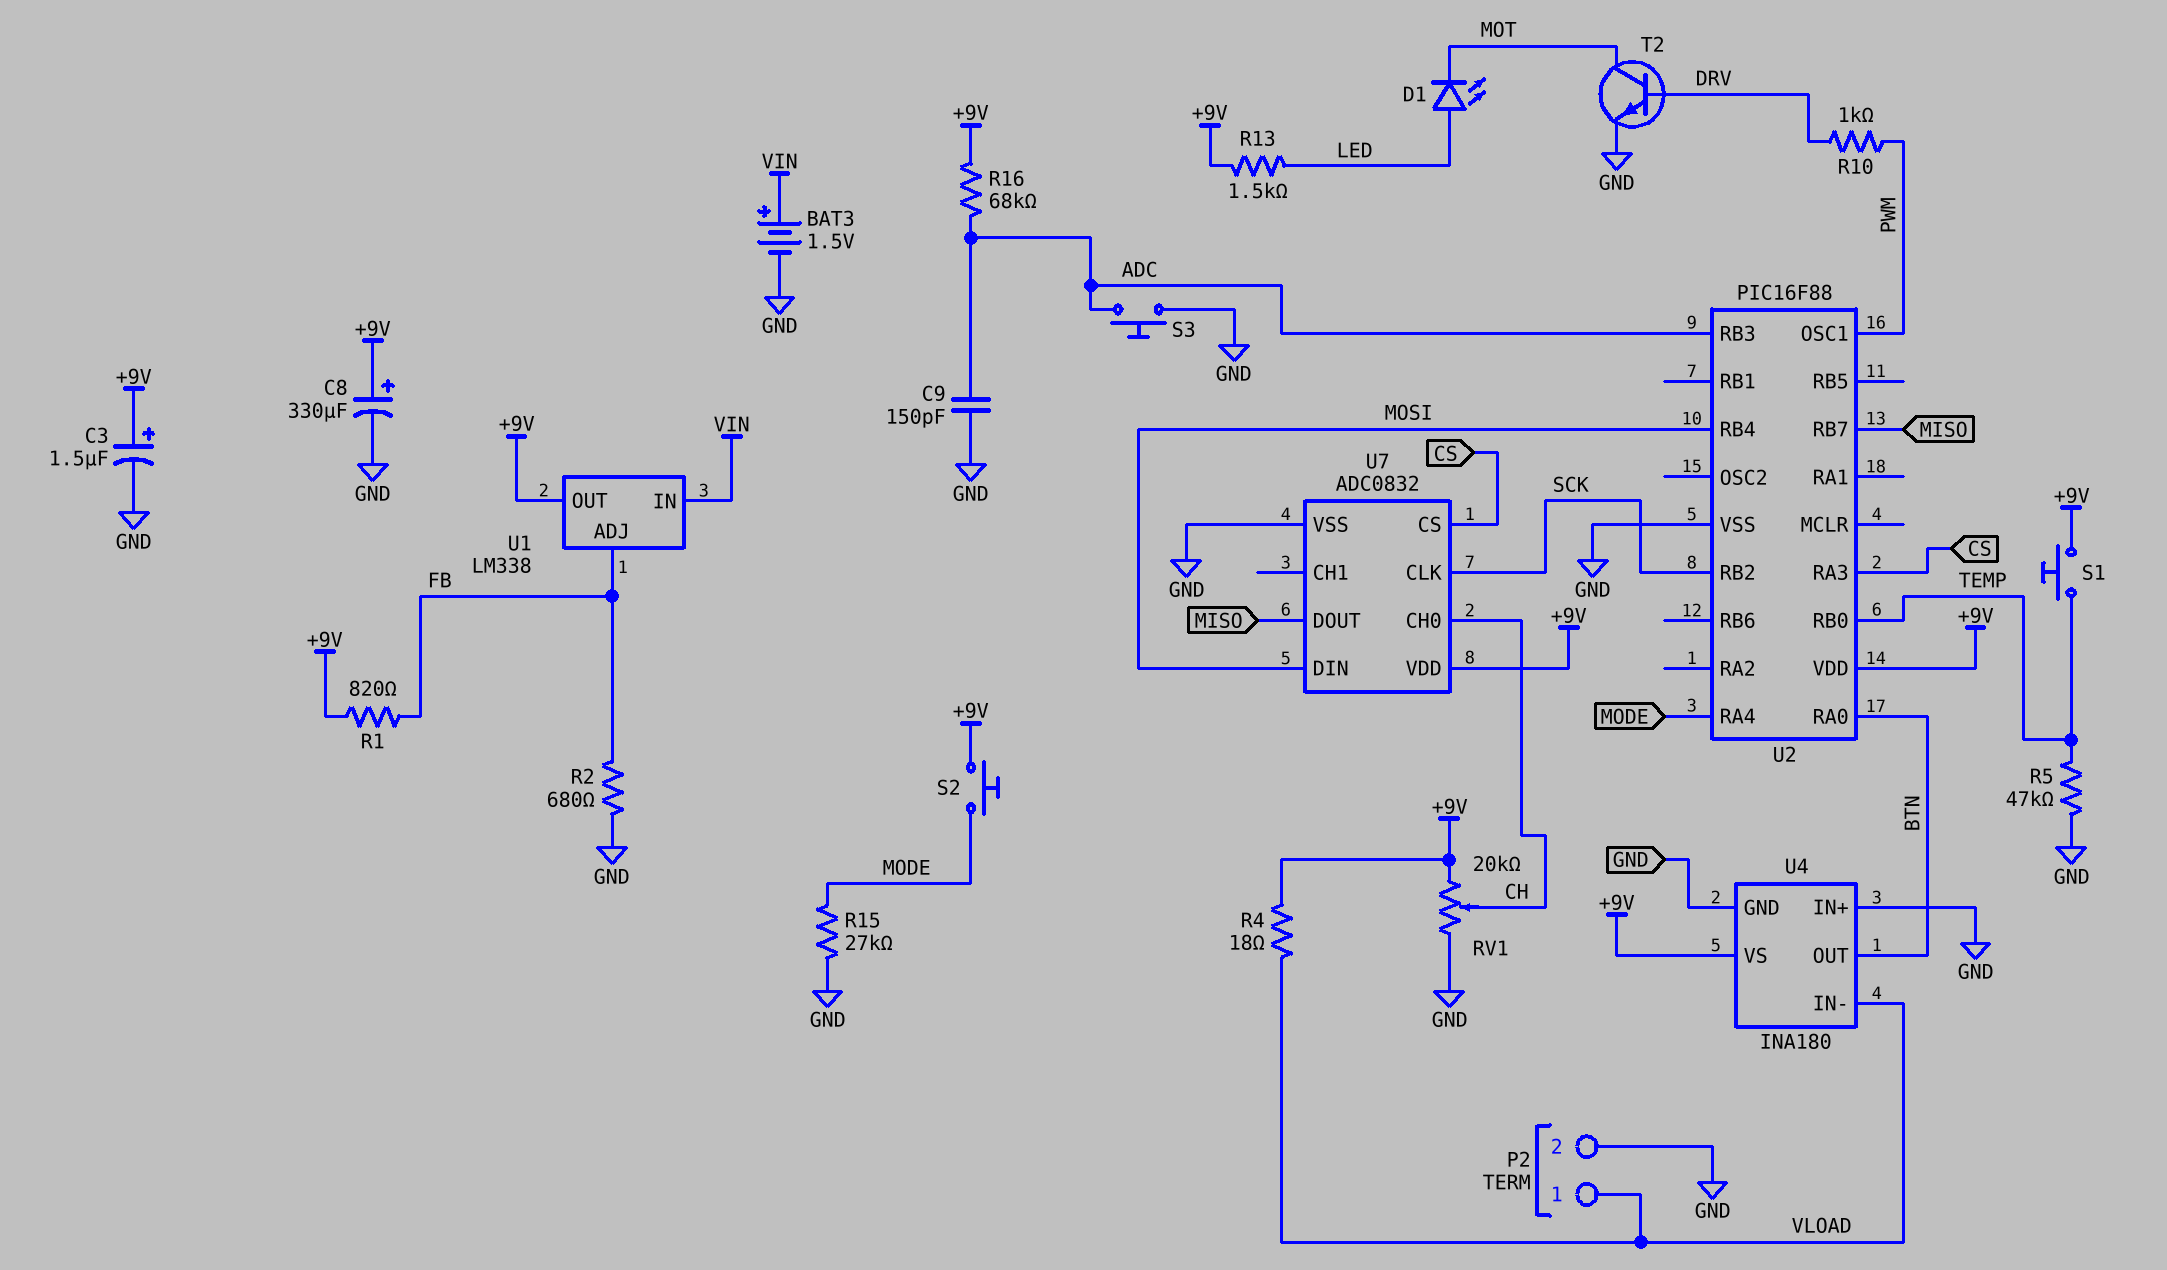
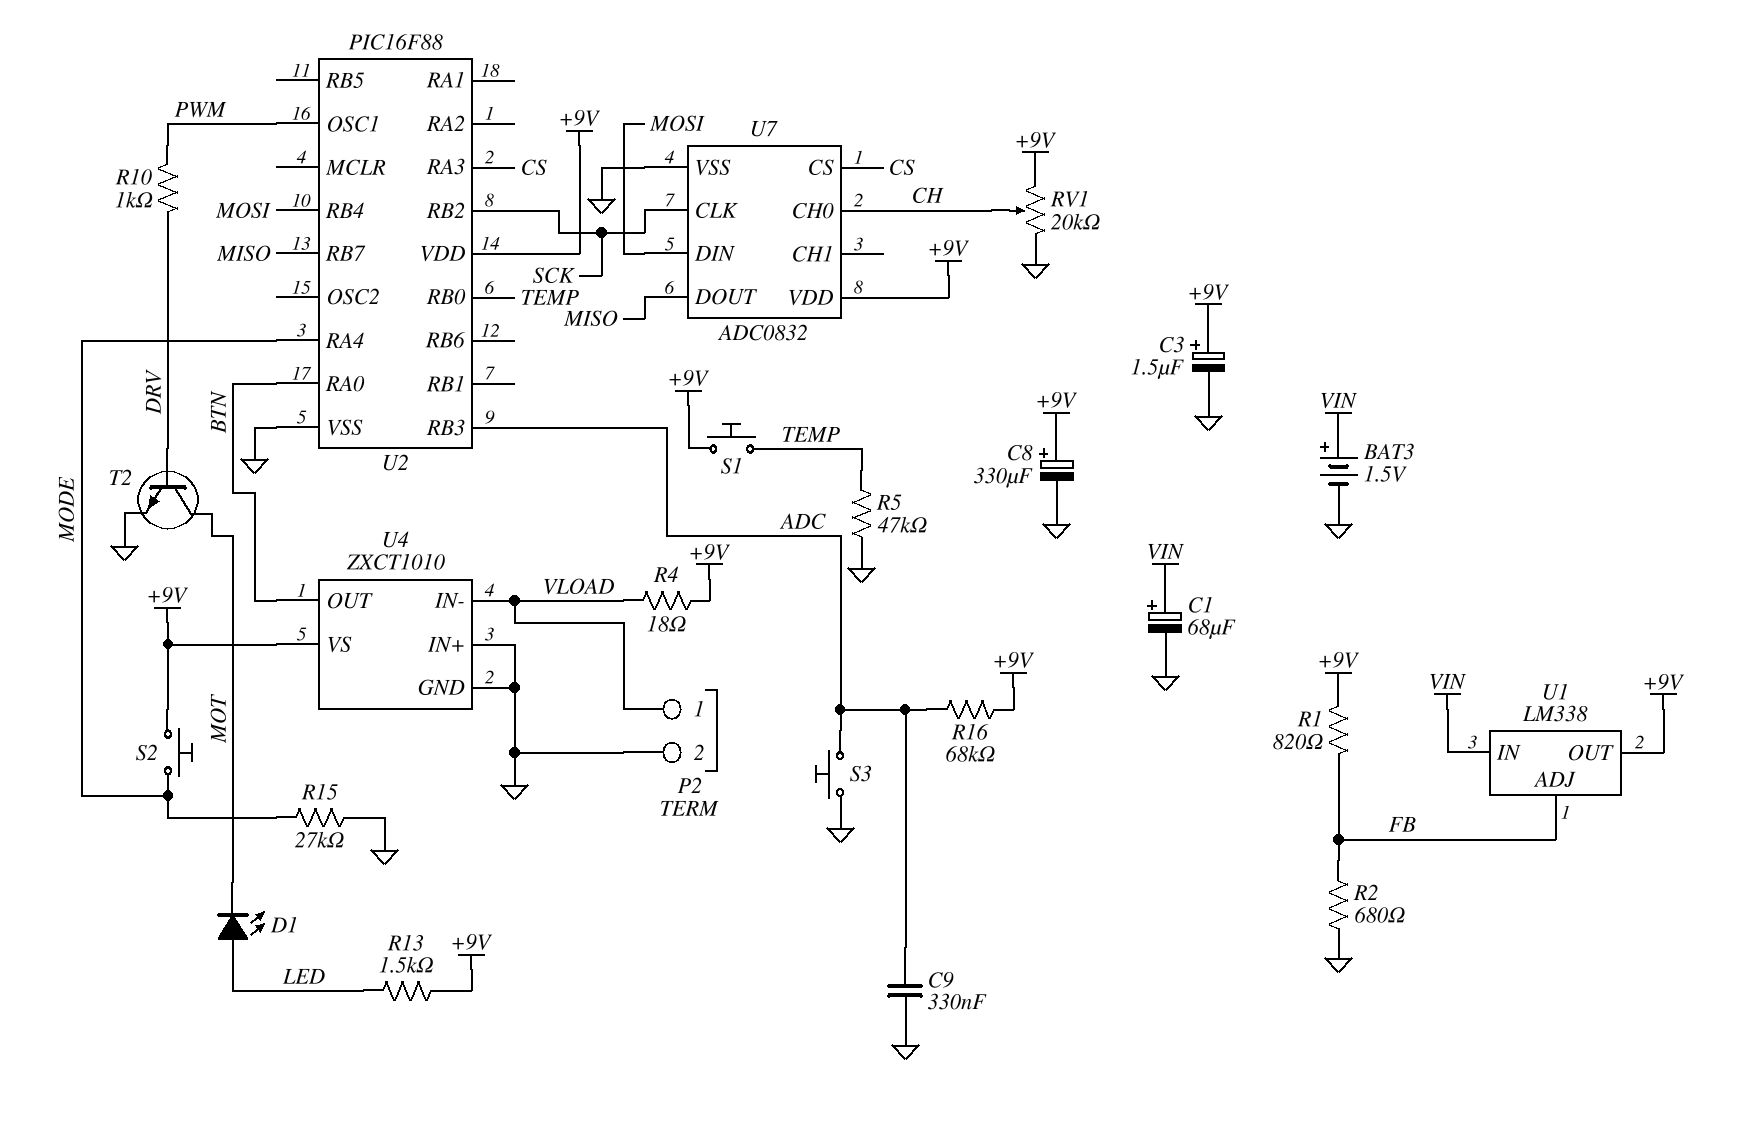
C1: none -> 68uF (plus VIN, minus GND)
C9: 150pF (ADC, GND) -> 330nF (ADC, GND)
U4: INA180 -> ZXCT1010

